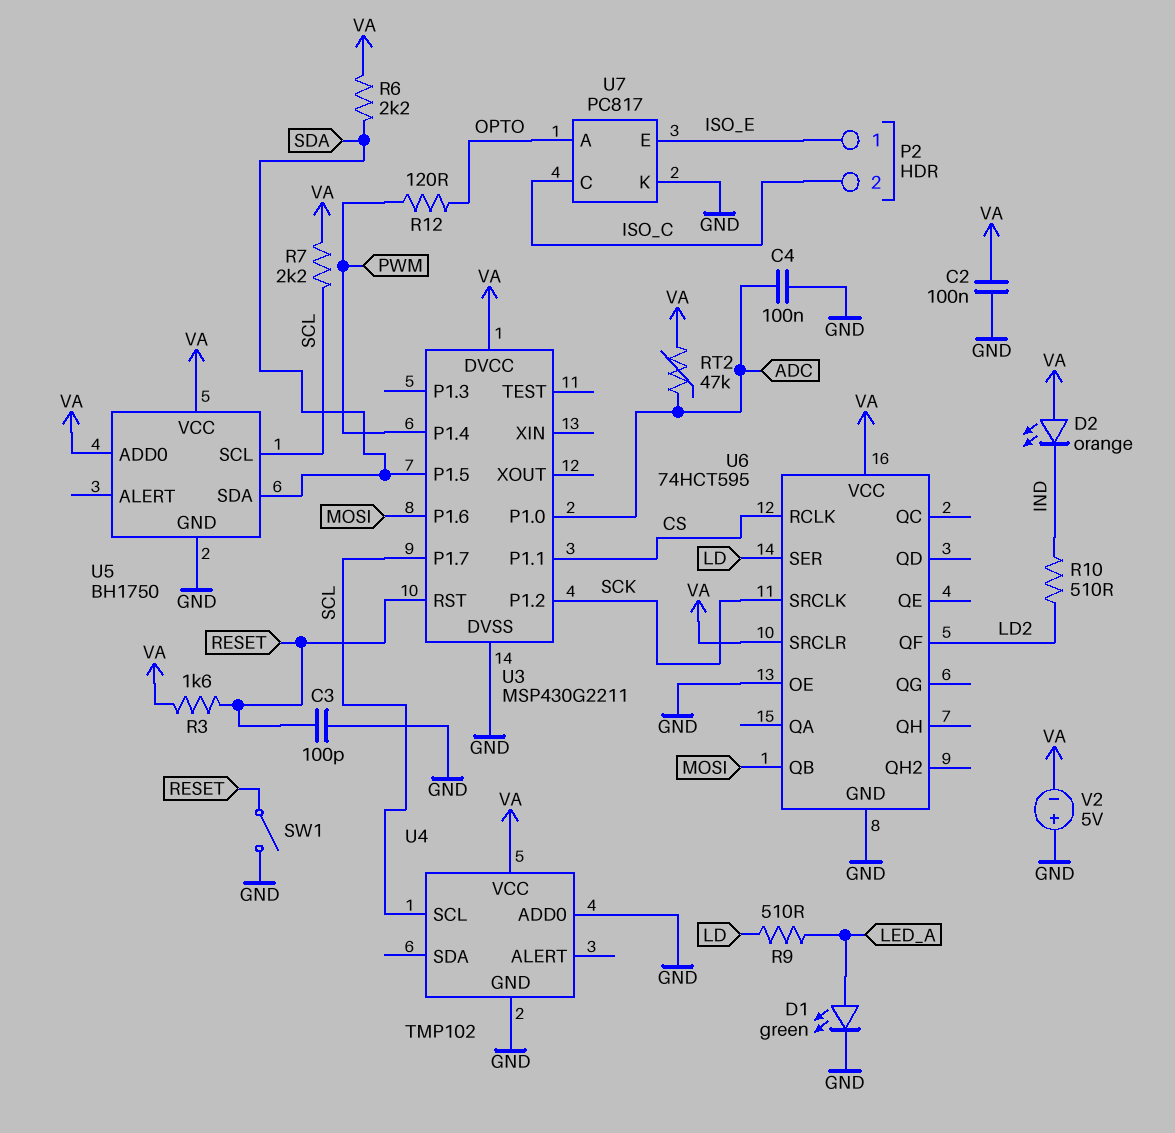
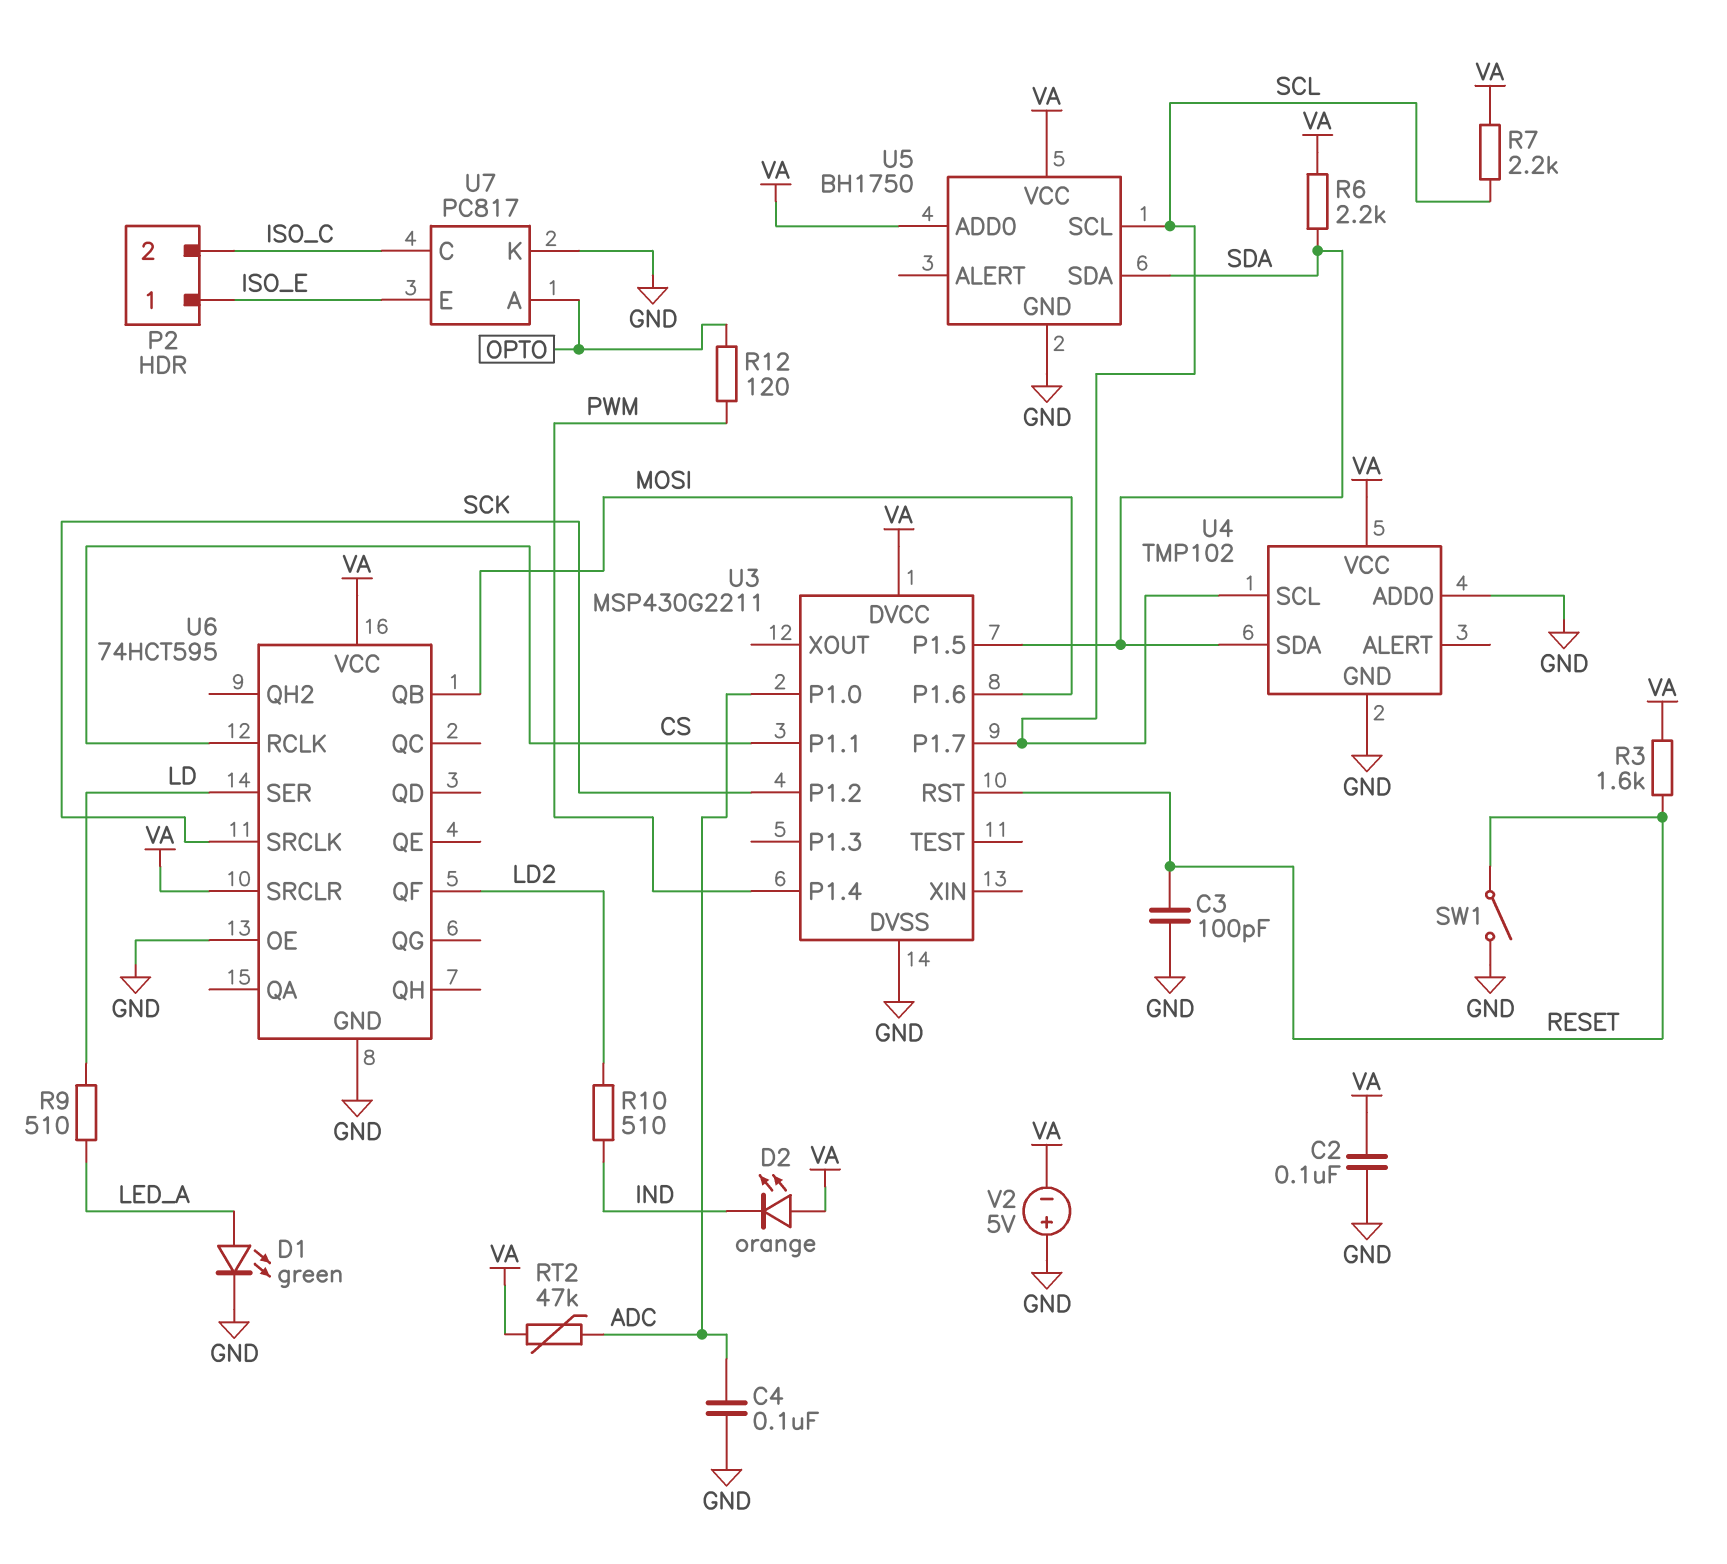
U4 pin SDA: none -> SDA

